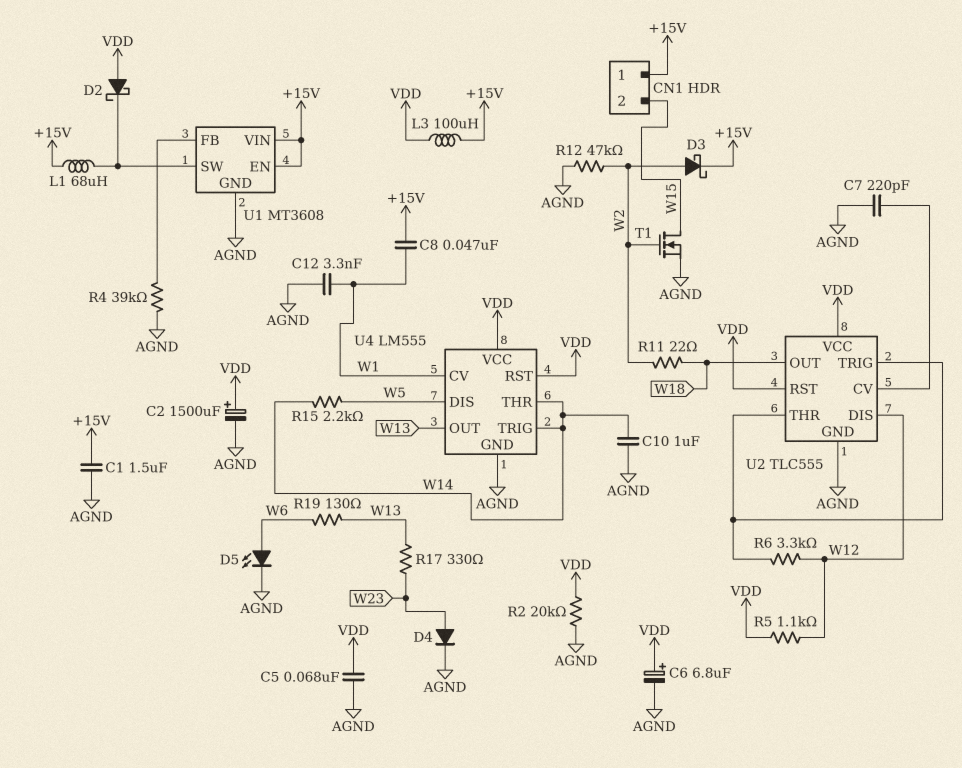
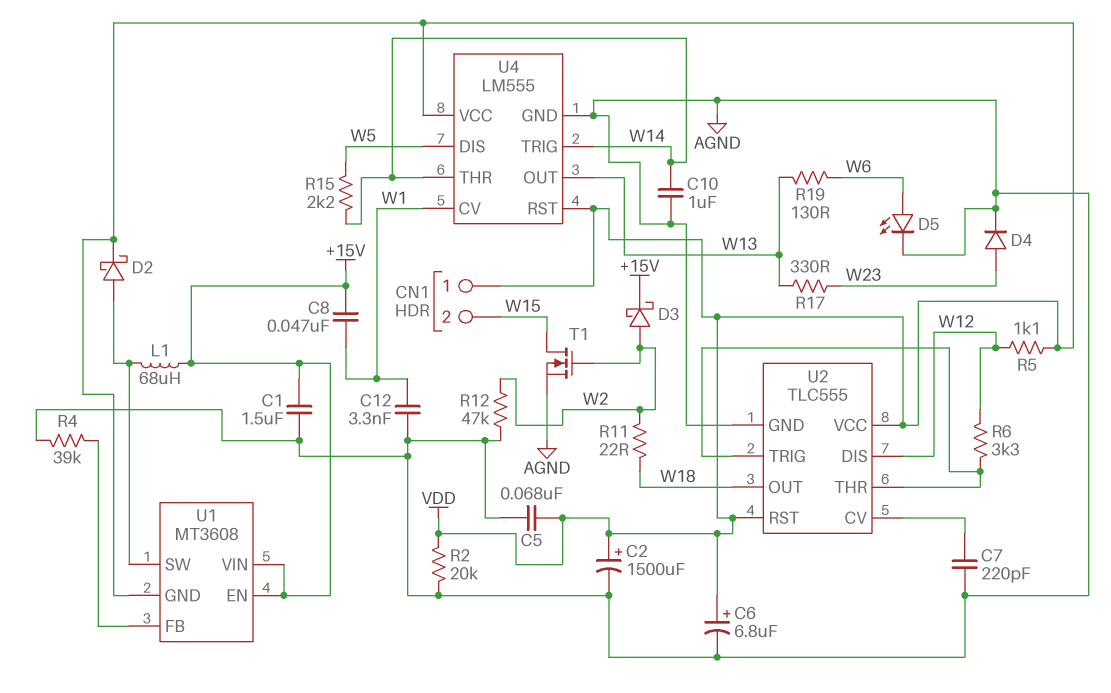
CN1 pin 1: +15V -> VDD
D2: schottky (A VDD, K U1/SW) -> schottky (A U1/SW, K VDD)
L3: 100uH (+15V, VDD) -> none
U1 pin GND: AGND -> VDD

